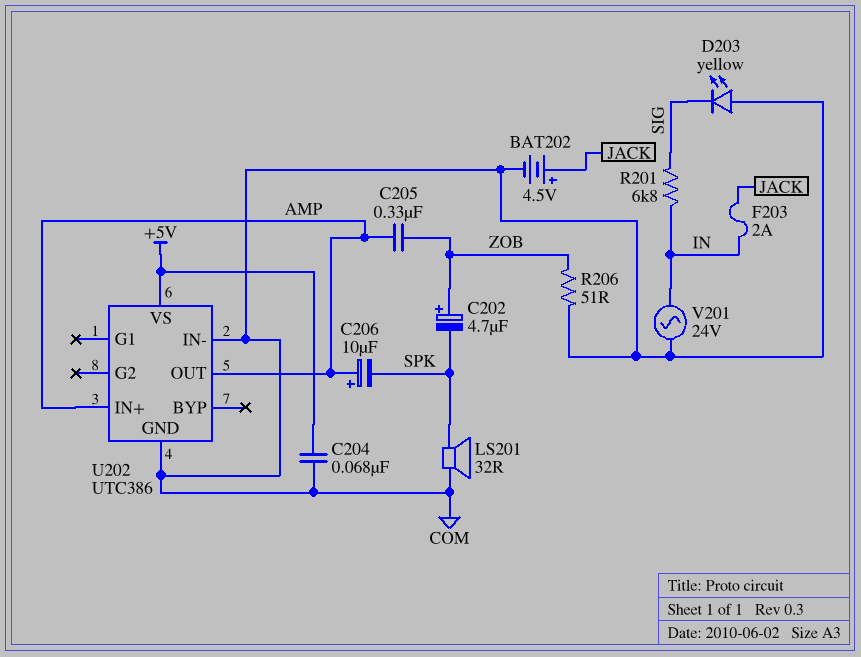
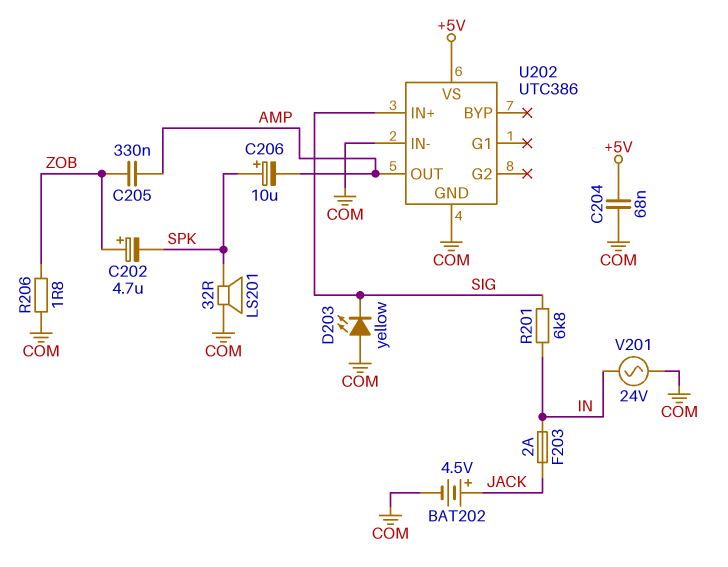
C206: 10uF (plus AMP, minus SPK) -> 10uF (plus SPK, minus AMP)
R206: 51 (COM, ZOB) -> 1.8 (COM, ZOB)
U202 pin IN+: AMP -> SIG

